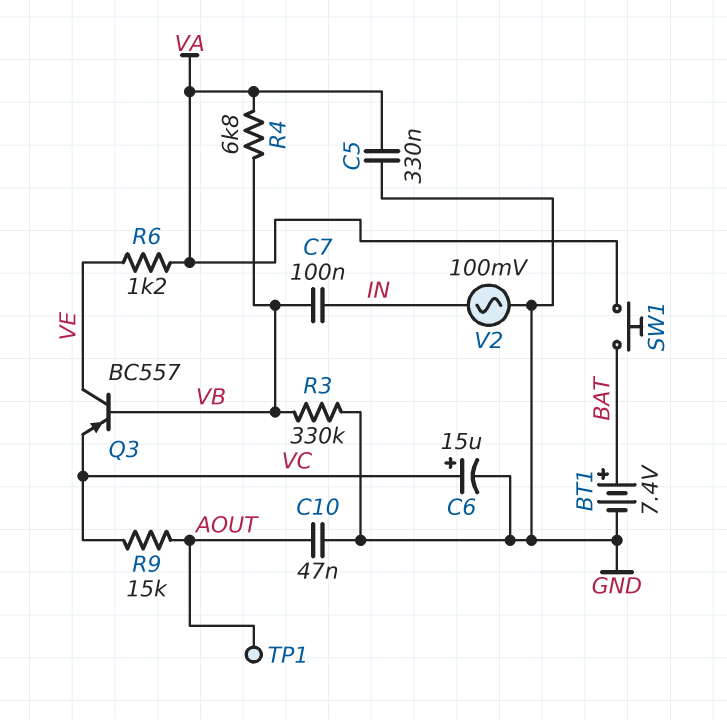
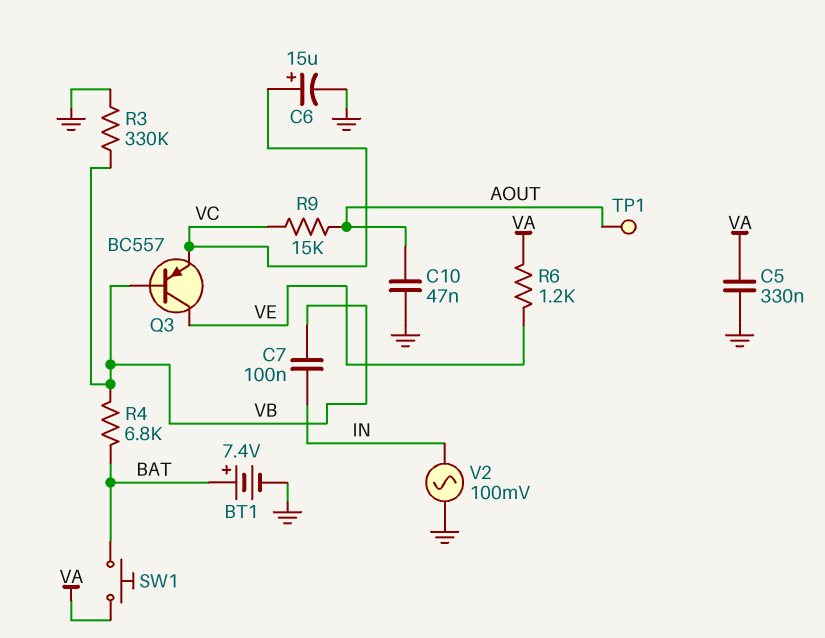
R4: 6.8k (VA, VB) -> 6.8k (BAT, VB)

